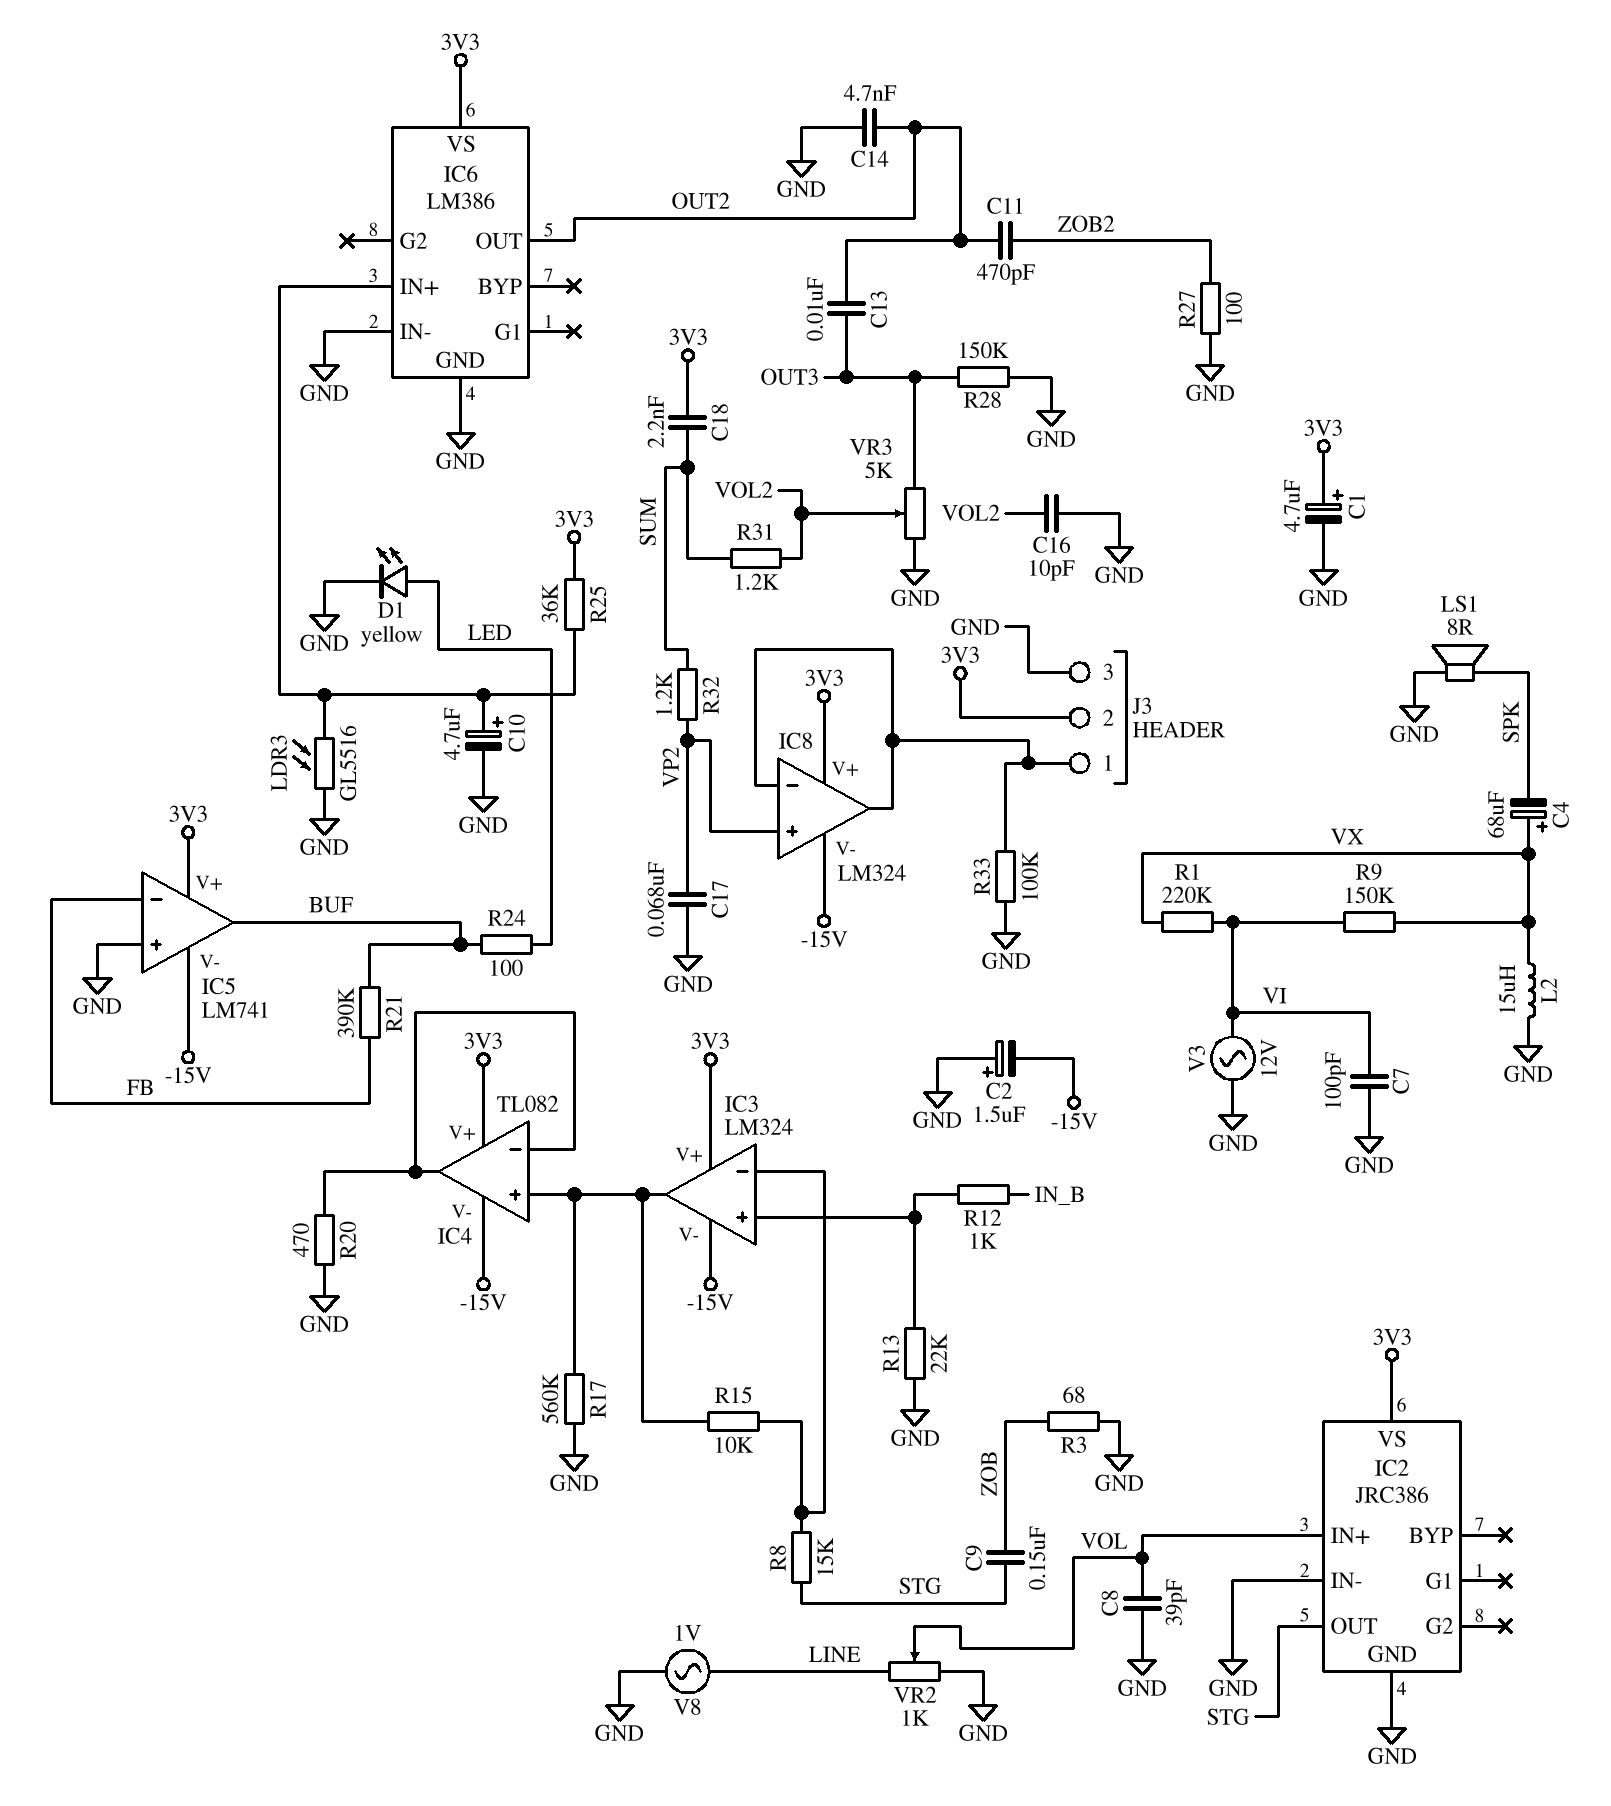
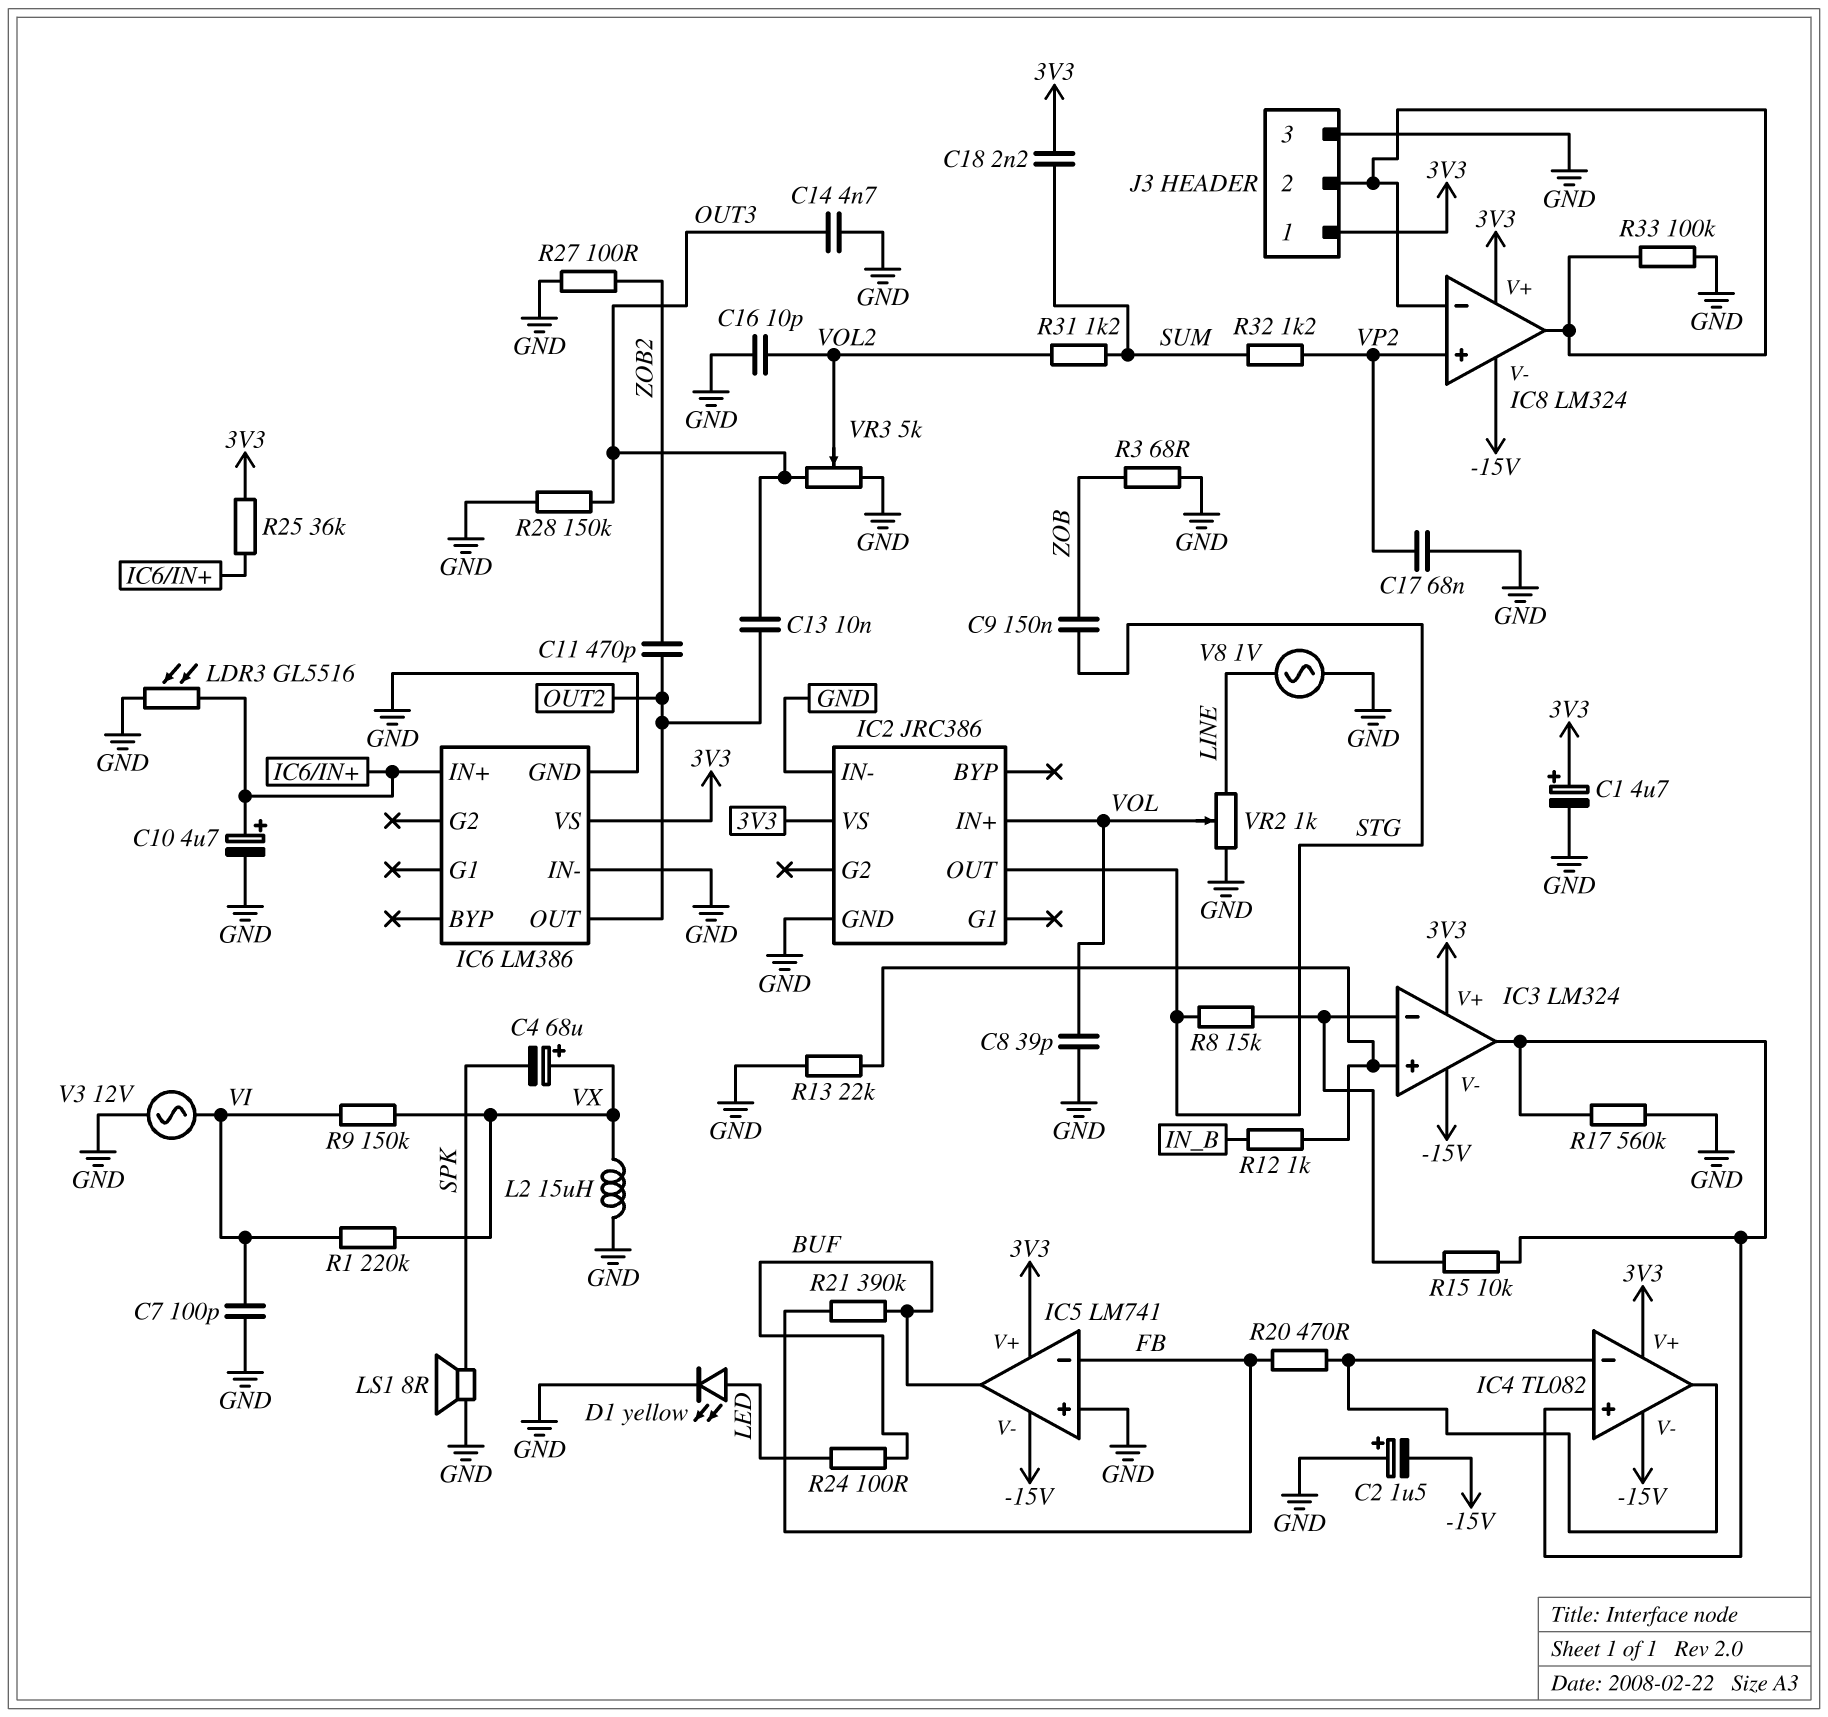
C14: 4.7nF (GND, OUT2) -> 4.7nF (GND, OUT3)
J3 pin 1: IC8/in- -> 3V3
J3 pin 2: 3V3 -> IC8/in-
R20: 470 (GND, IC4/in-) -> 470 (FB, IC4/in-)

